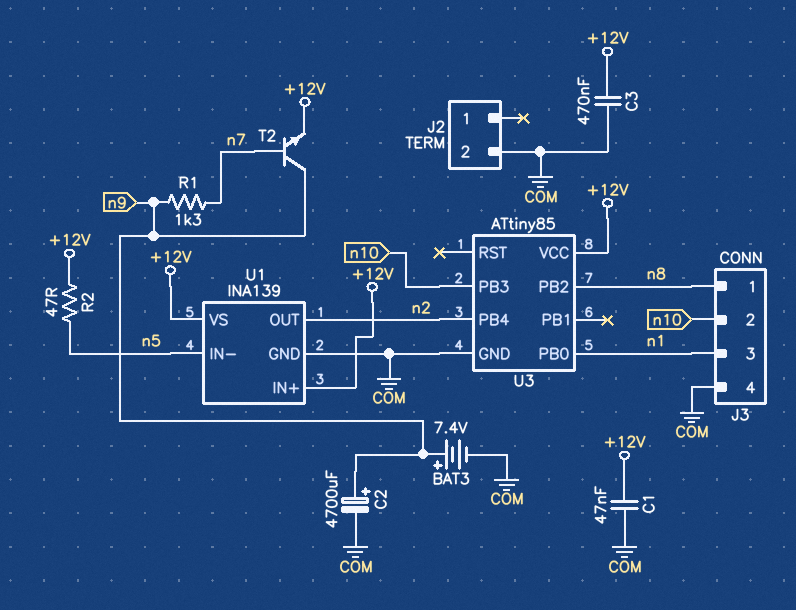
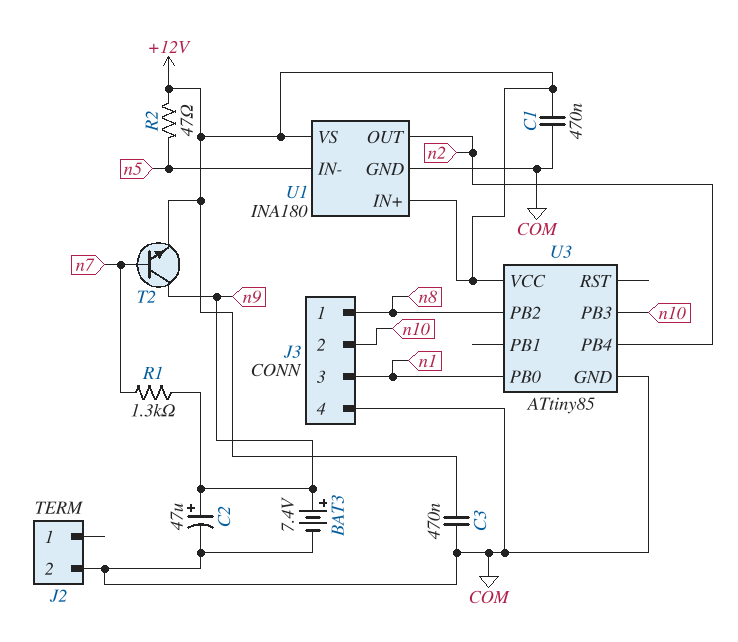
C1: 47nF (+12V, COM) -> 470nF (+12V, COM)
C2: 4700uF (plus n9, minus COM) -> 47uF (plus n9, minus COM)
U1: INA139 -> INA180

